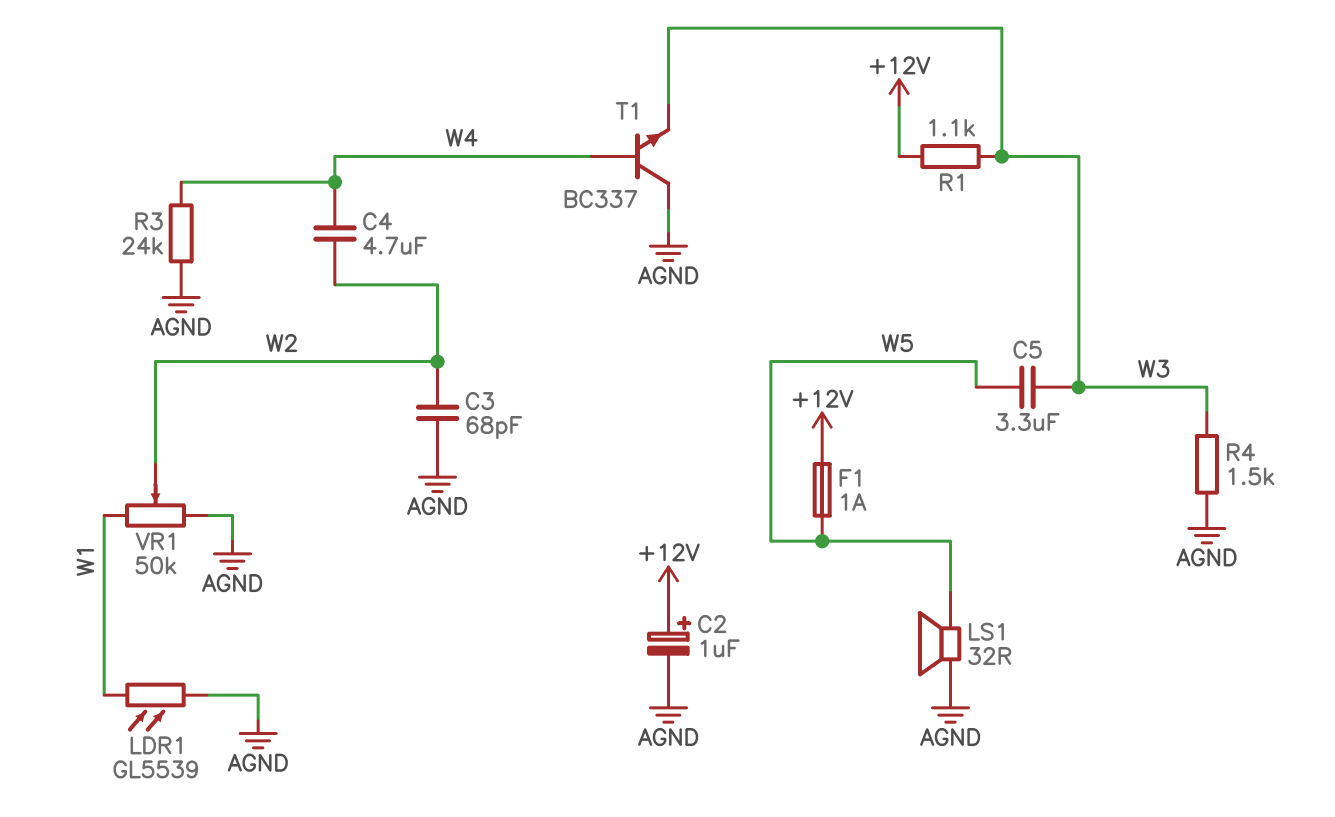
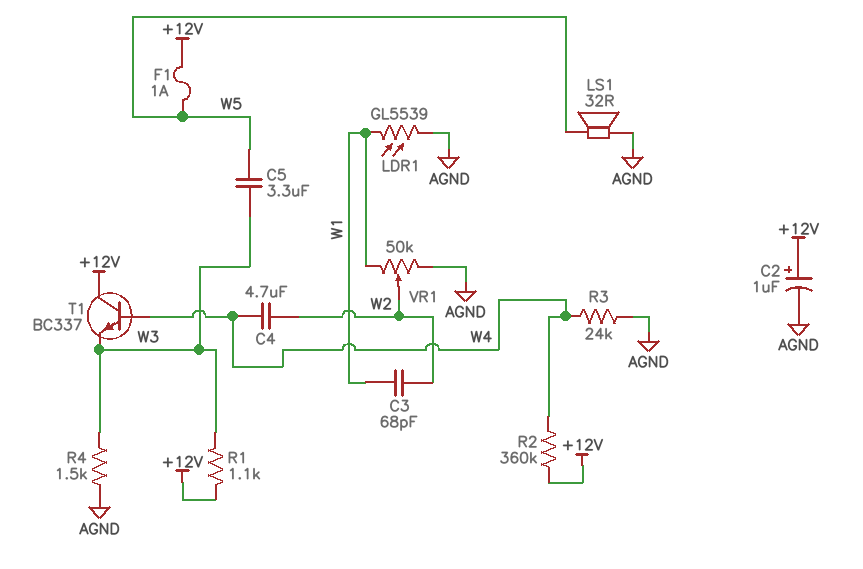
C3: 68pF (AGND, W2) -> 68pF (W1, W2)
R2: none -> 360k (+12V, W4)
T1: NPN BC337 (B W4, C AGND, E W3) -> NPN BC337 (B W4, C +12V, E W3)

